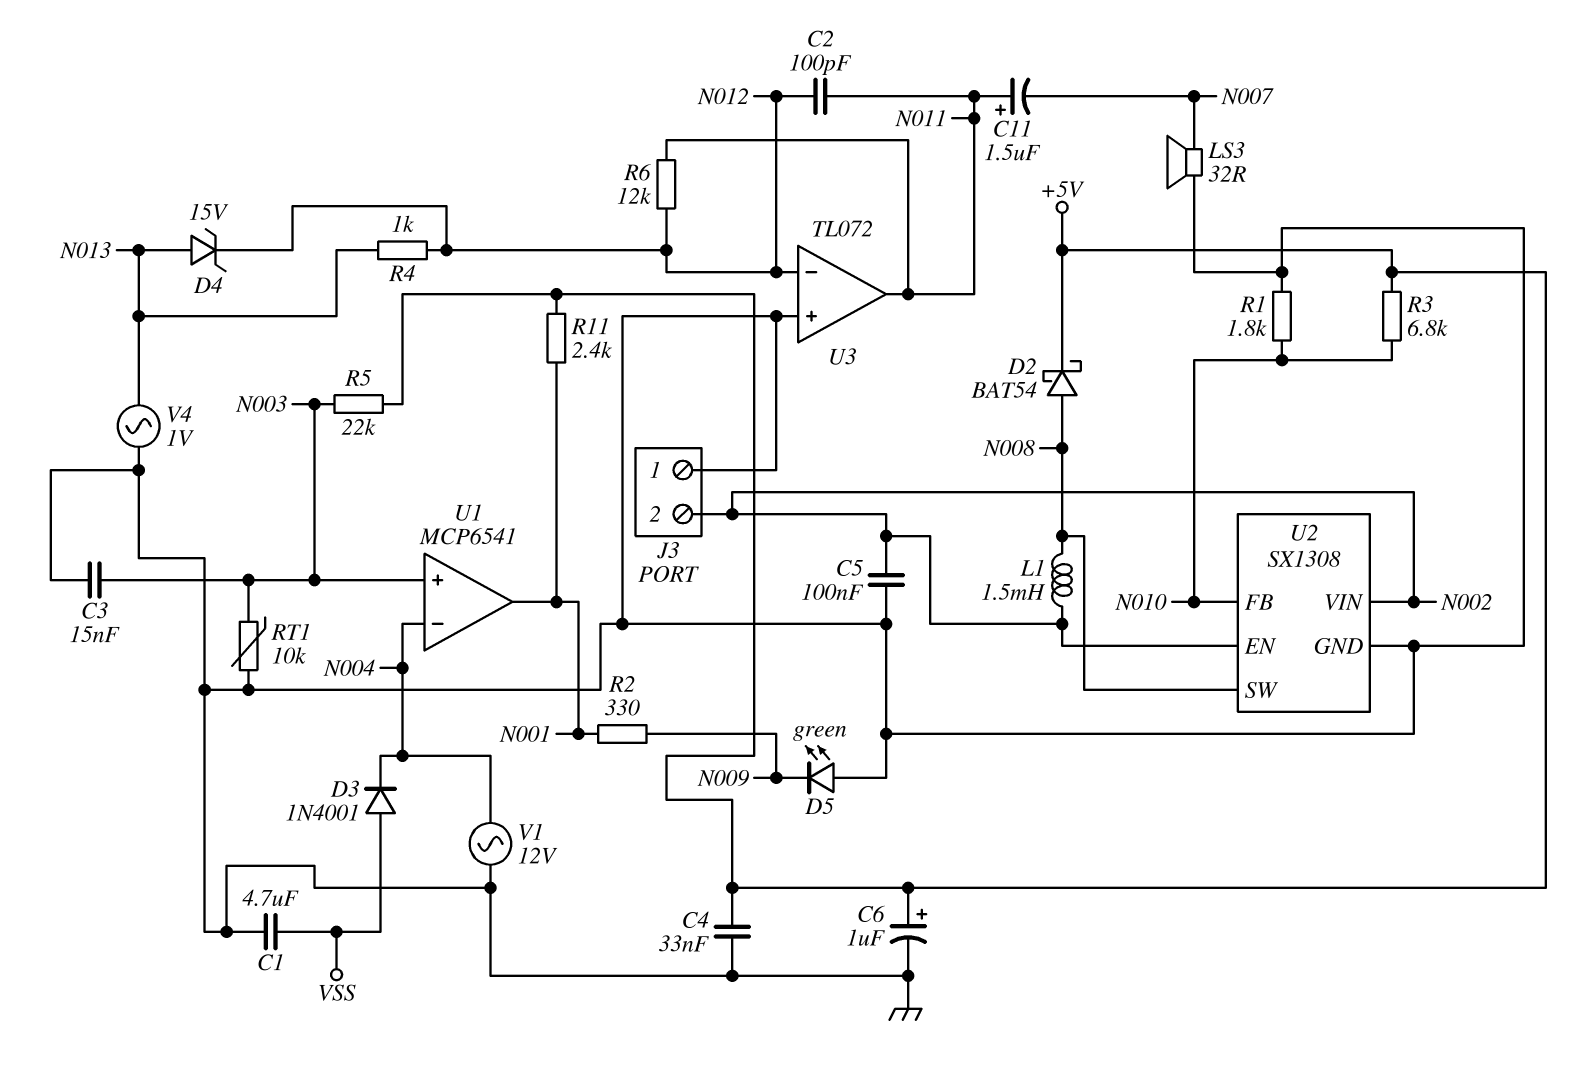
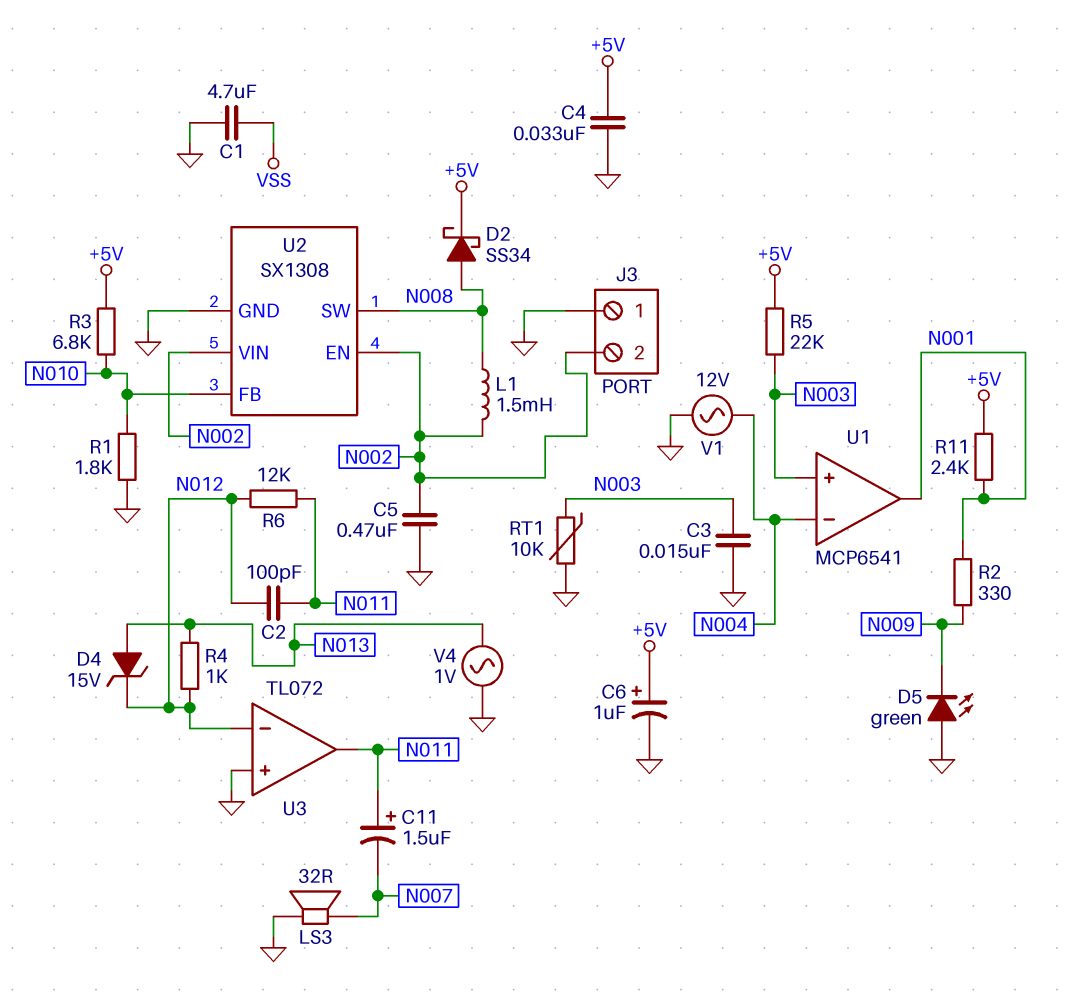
C5: 100nF (GND, N002) -> 470nF (GND, N002)
D2: schottky BAT54 (A N008, K +5V) -> schottky SS34 (A N008, K +5V)
D3: diode 1N4001 (A VSS, K N004) -> none

